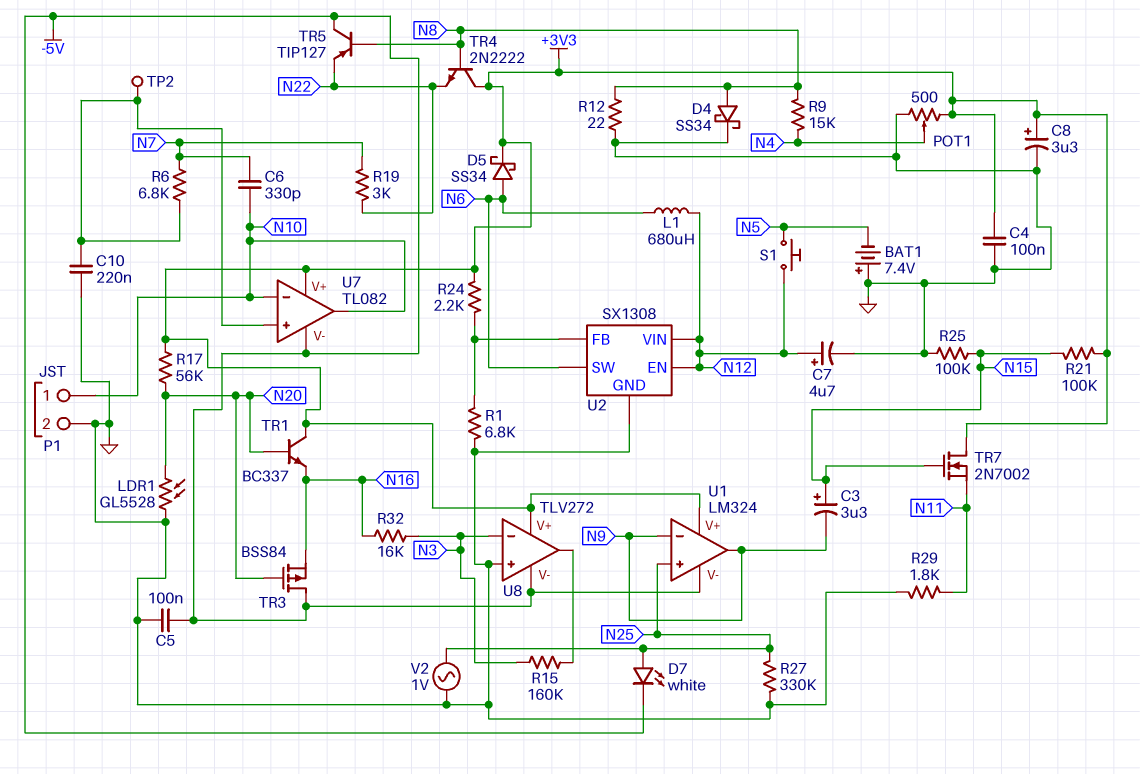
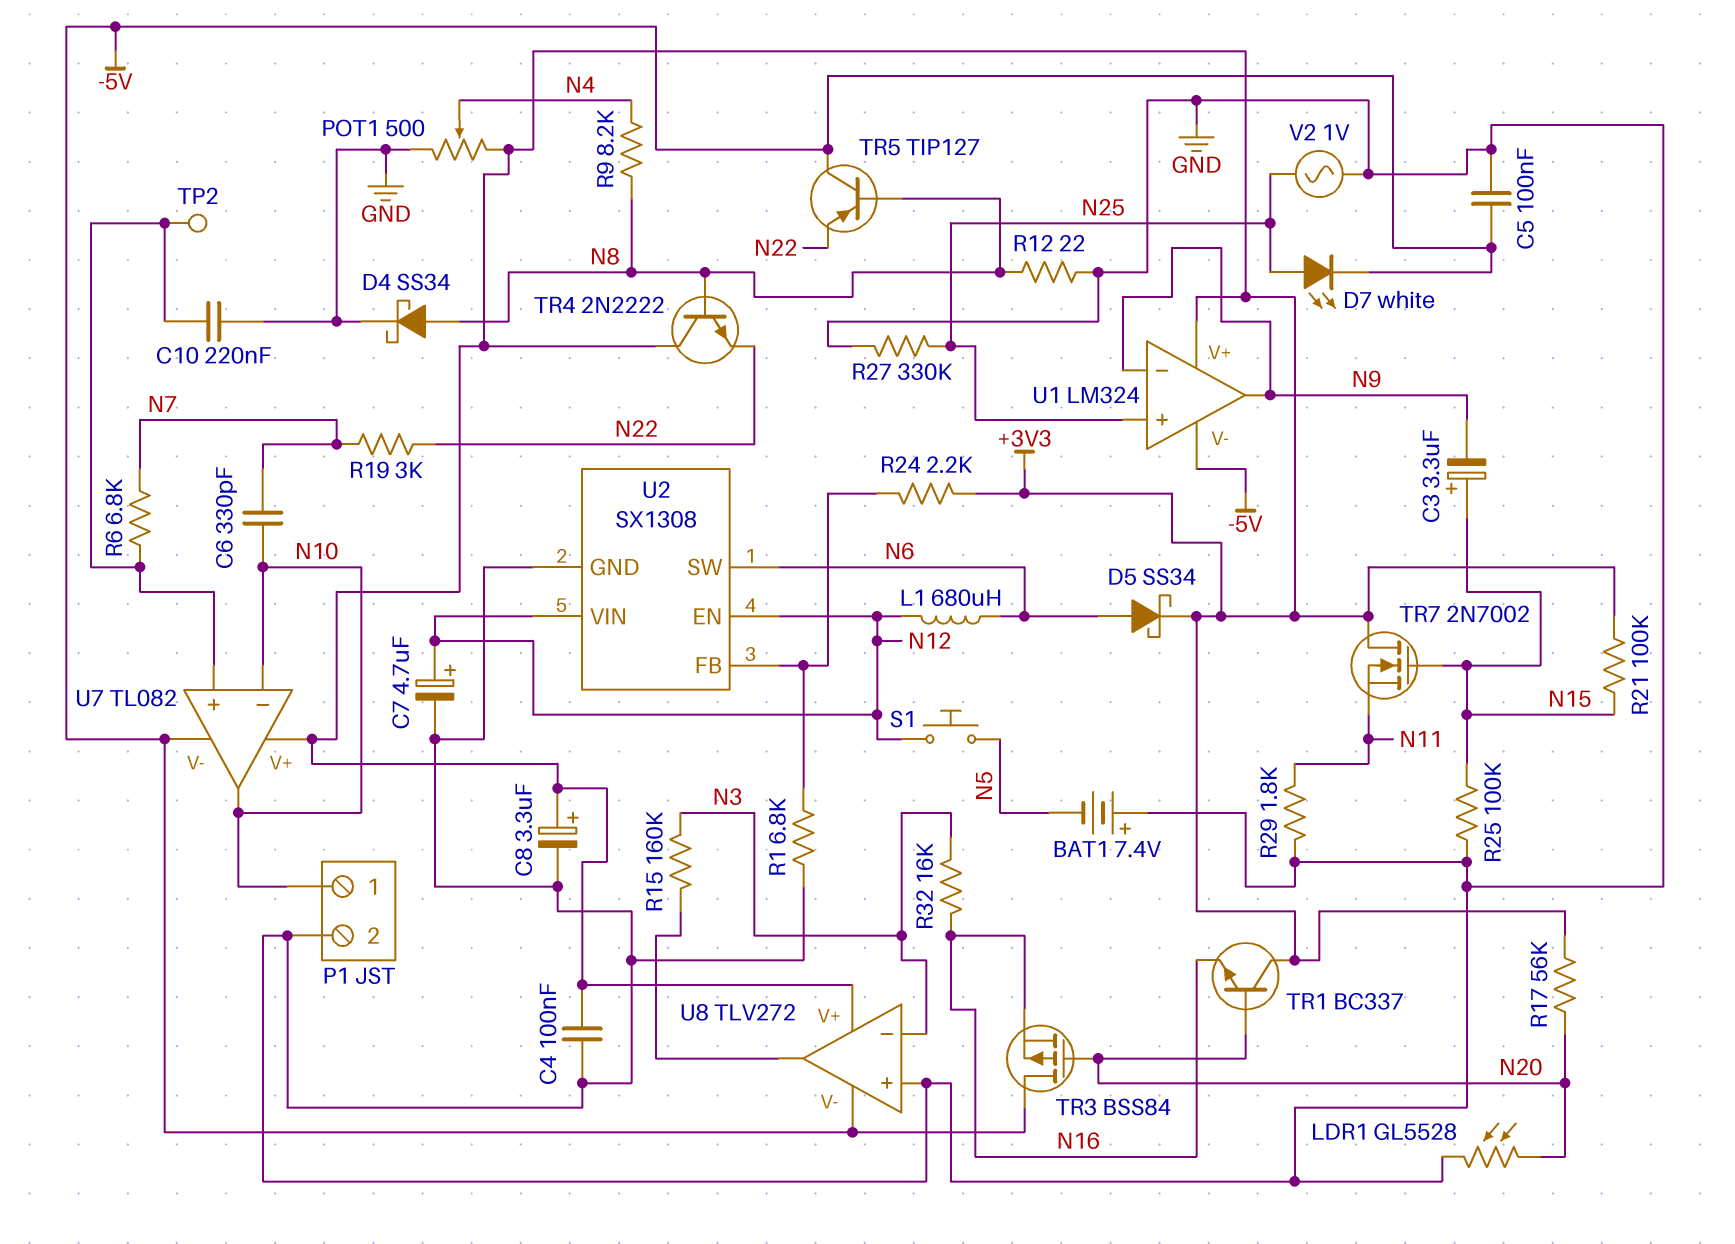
R9: 15k (N4, N8) -> 8.2k (N4, N8)

